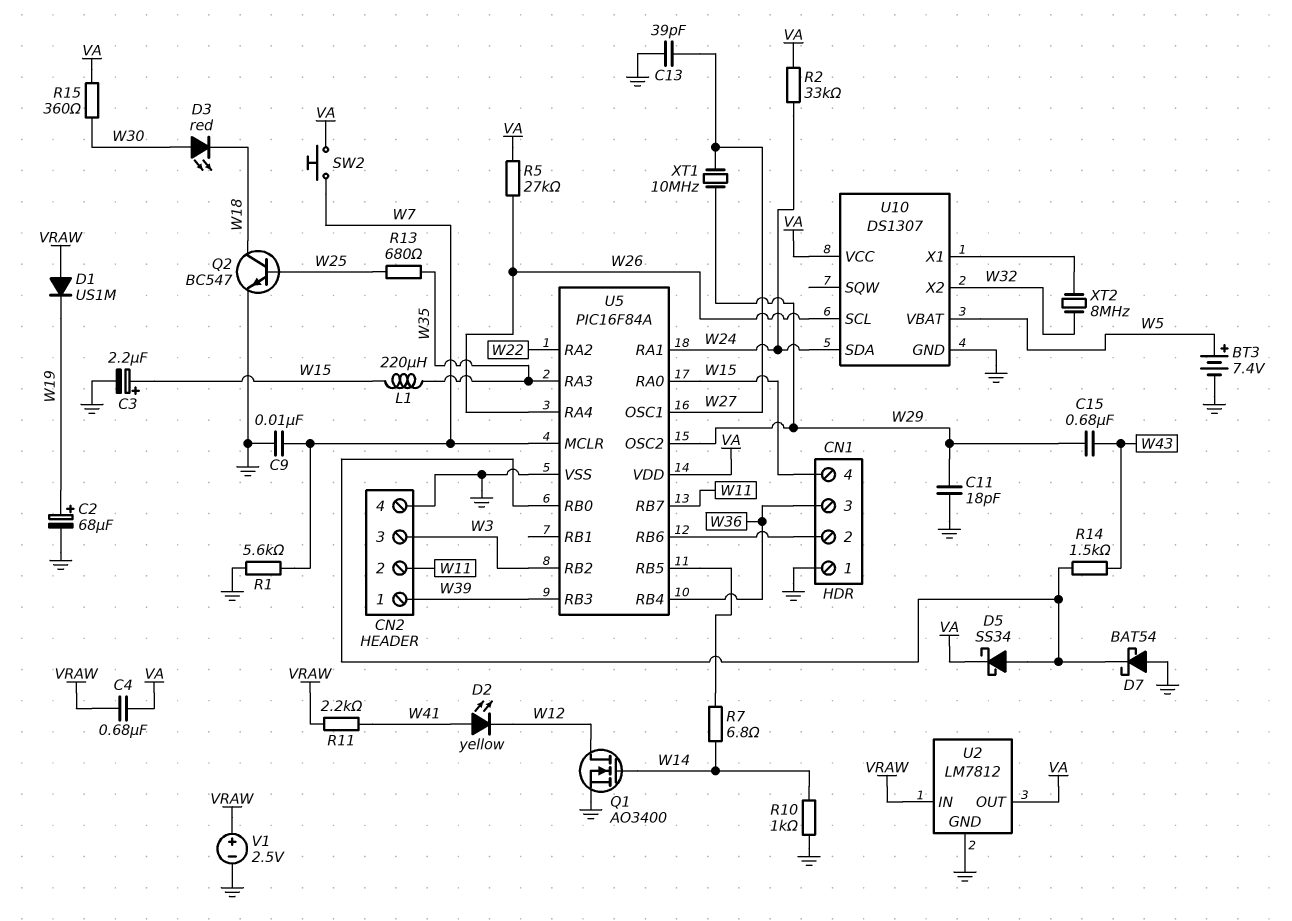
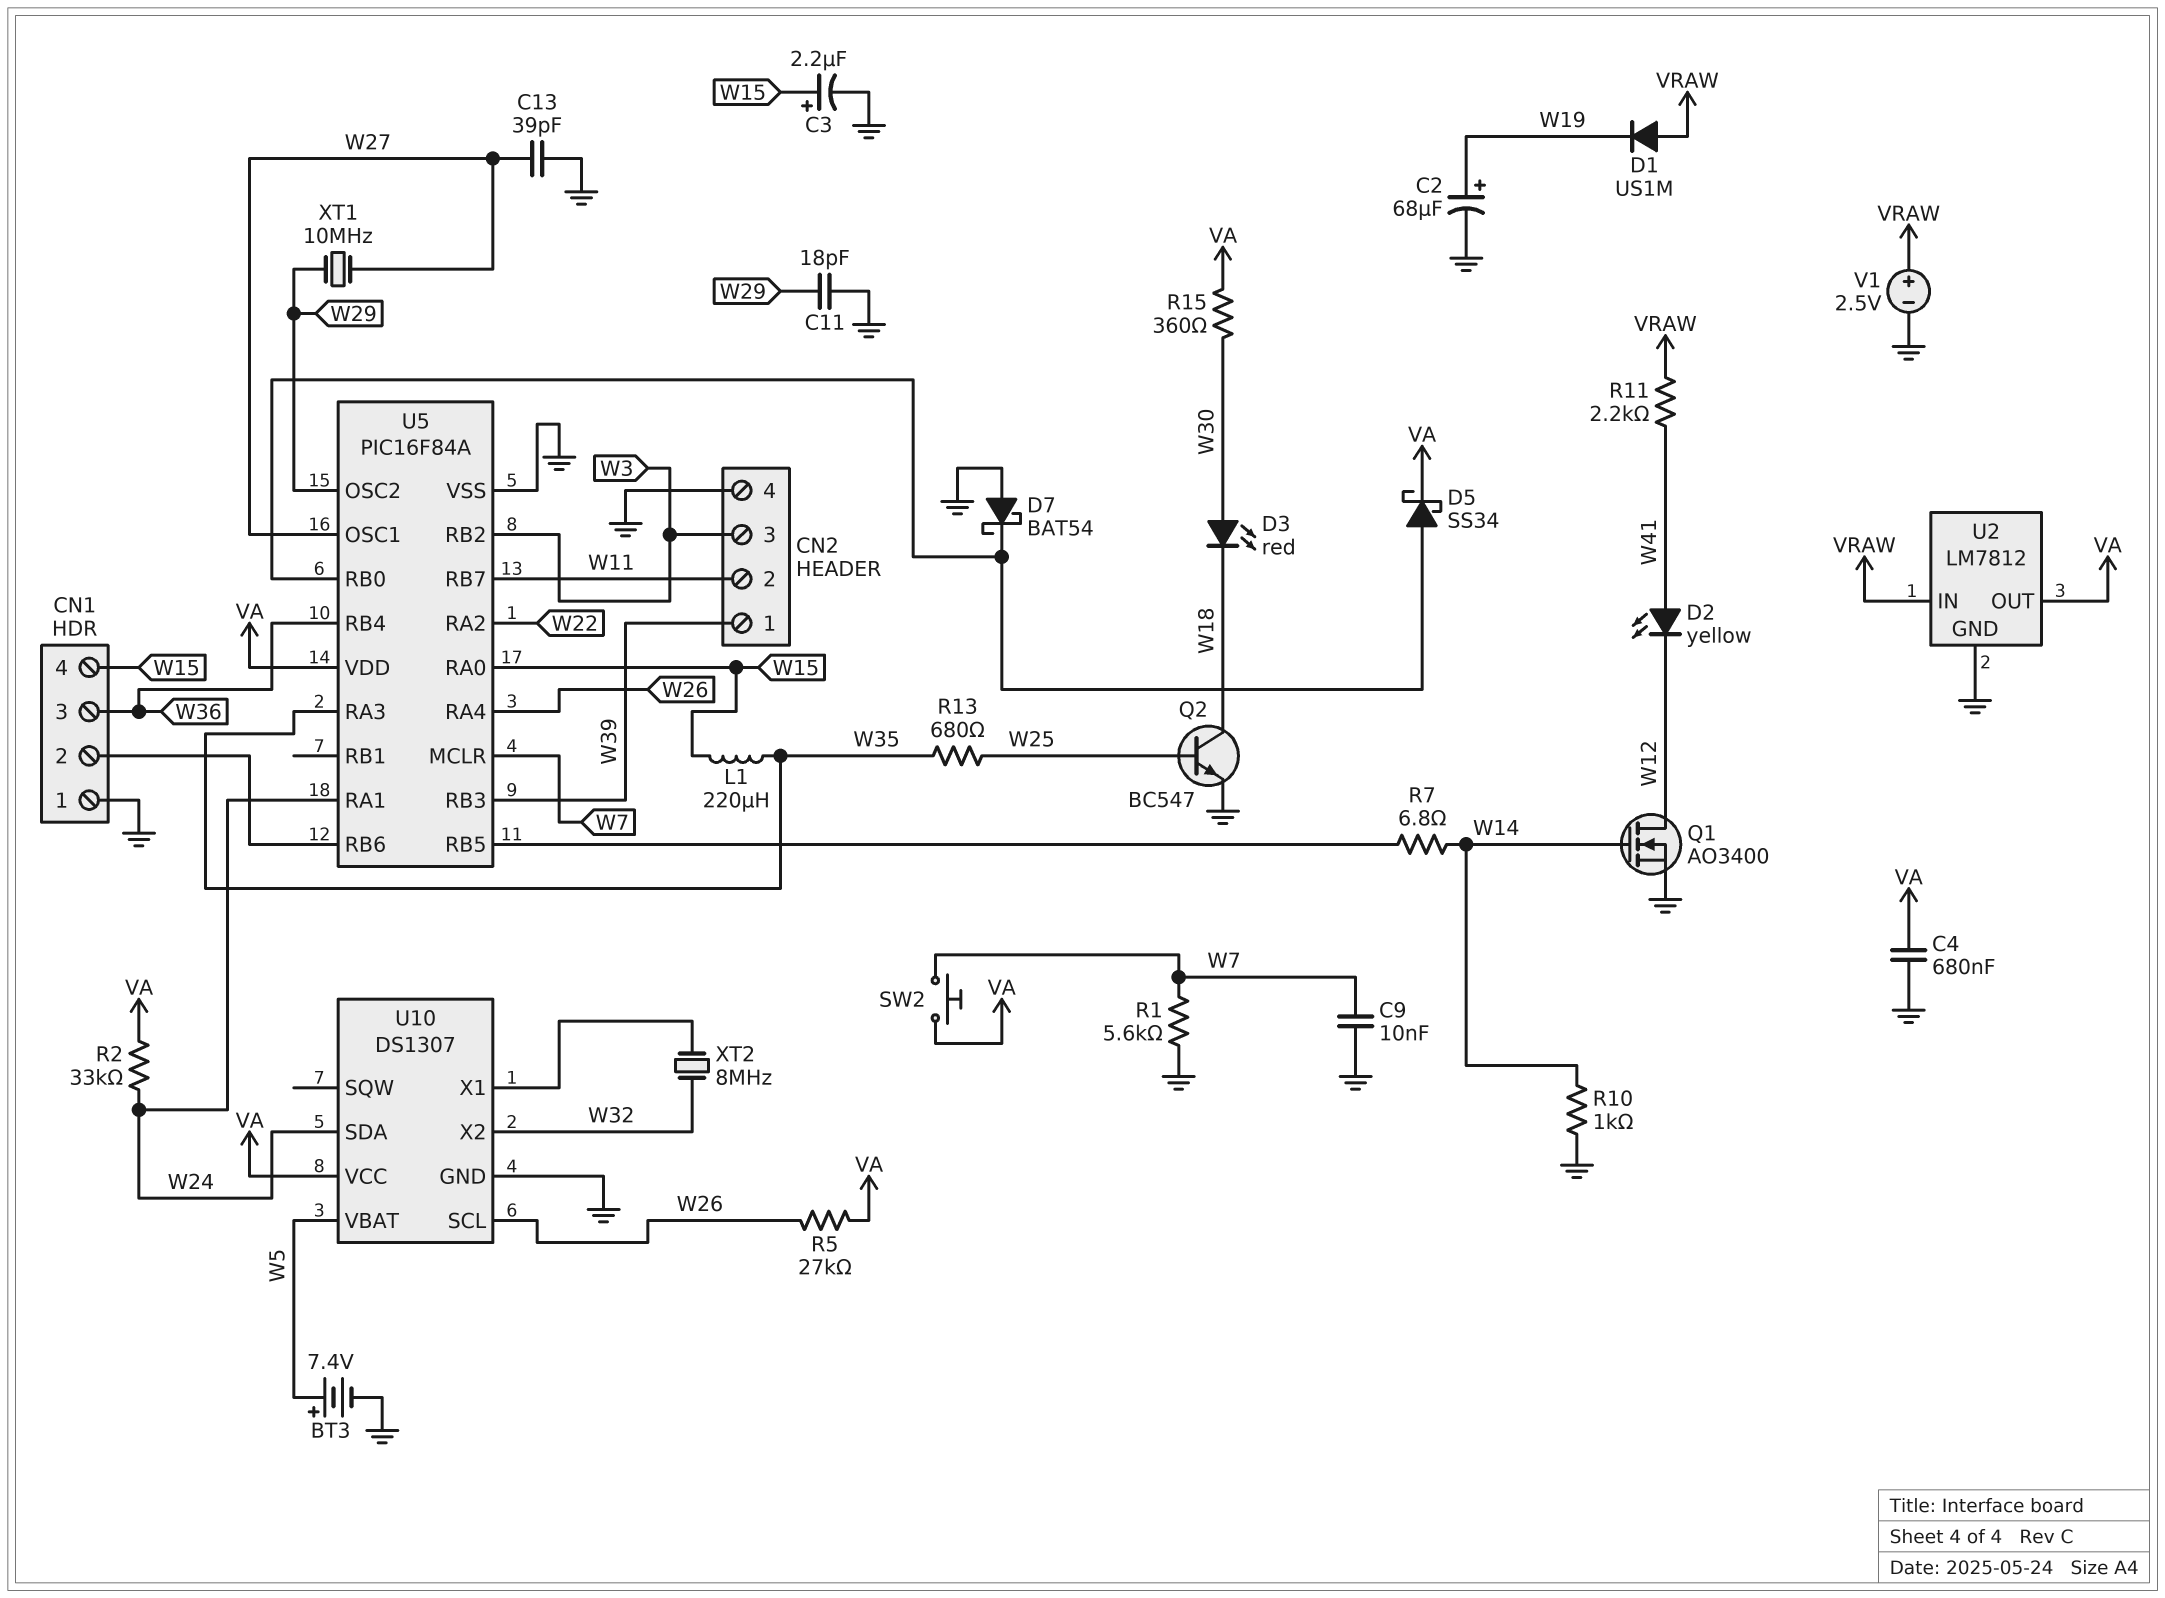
C4: 680nF (VA, VRAW) -> 680nF (GND, VA)
C15: 680nF (W29, W43) -> none
R14: 1.5k (U5/RB0, W43) -> none

